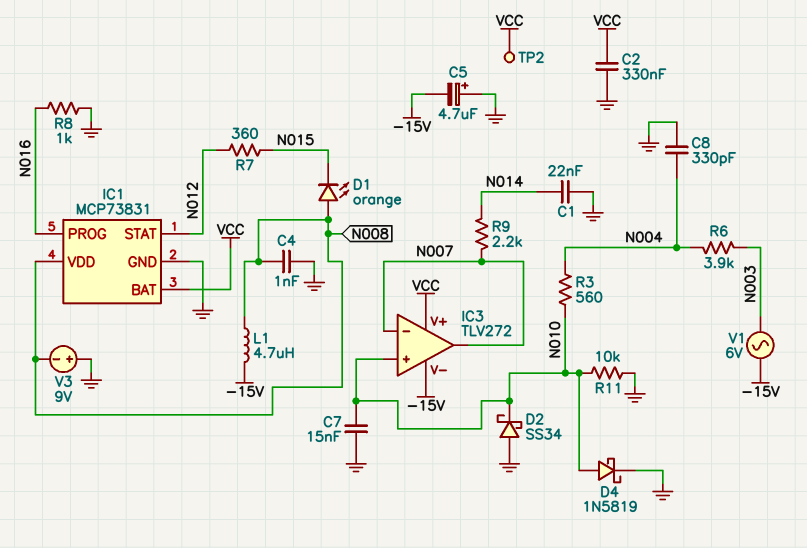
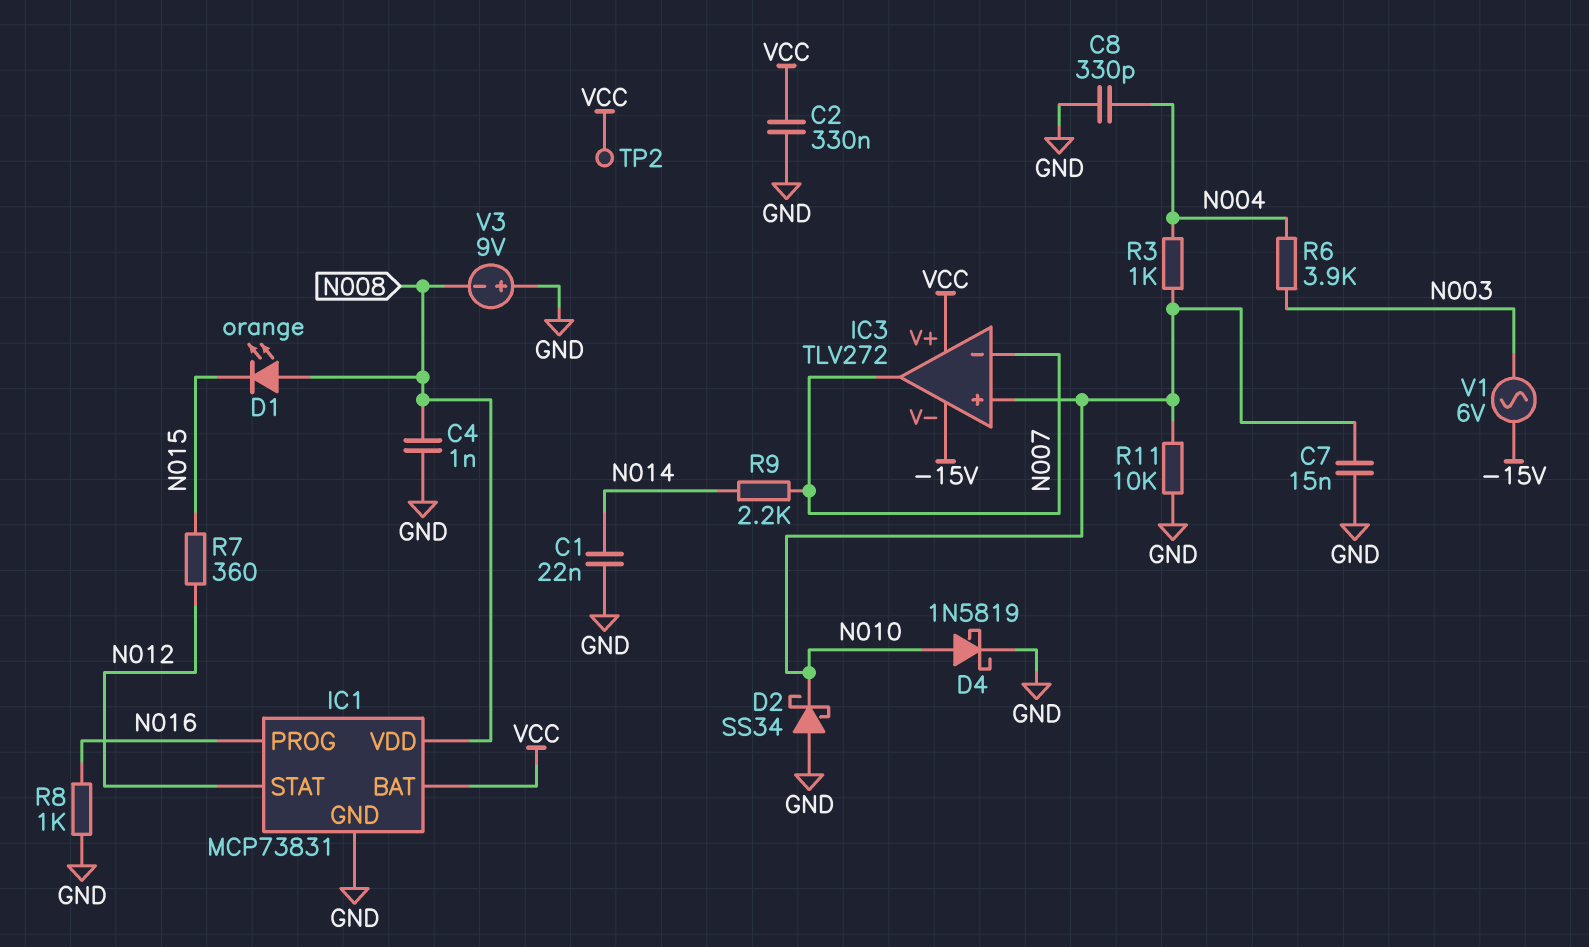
C5: 4.7uF (plus GND, minus -15V) -> none
L1: 4.7uH (-15V, N008) -> none
R3: 560 (N004, N010) -> 1k (N004, N010)

